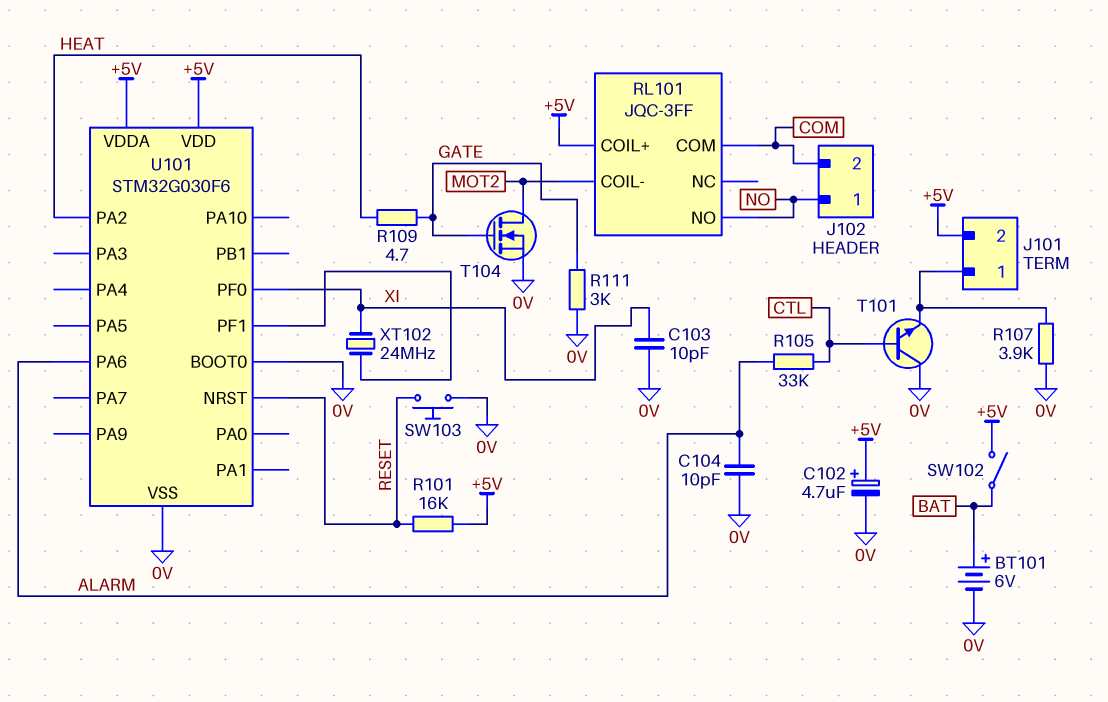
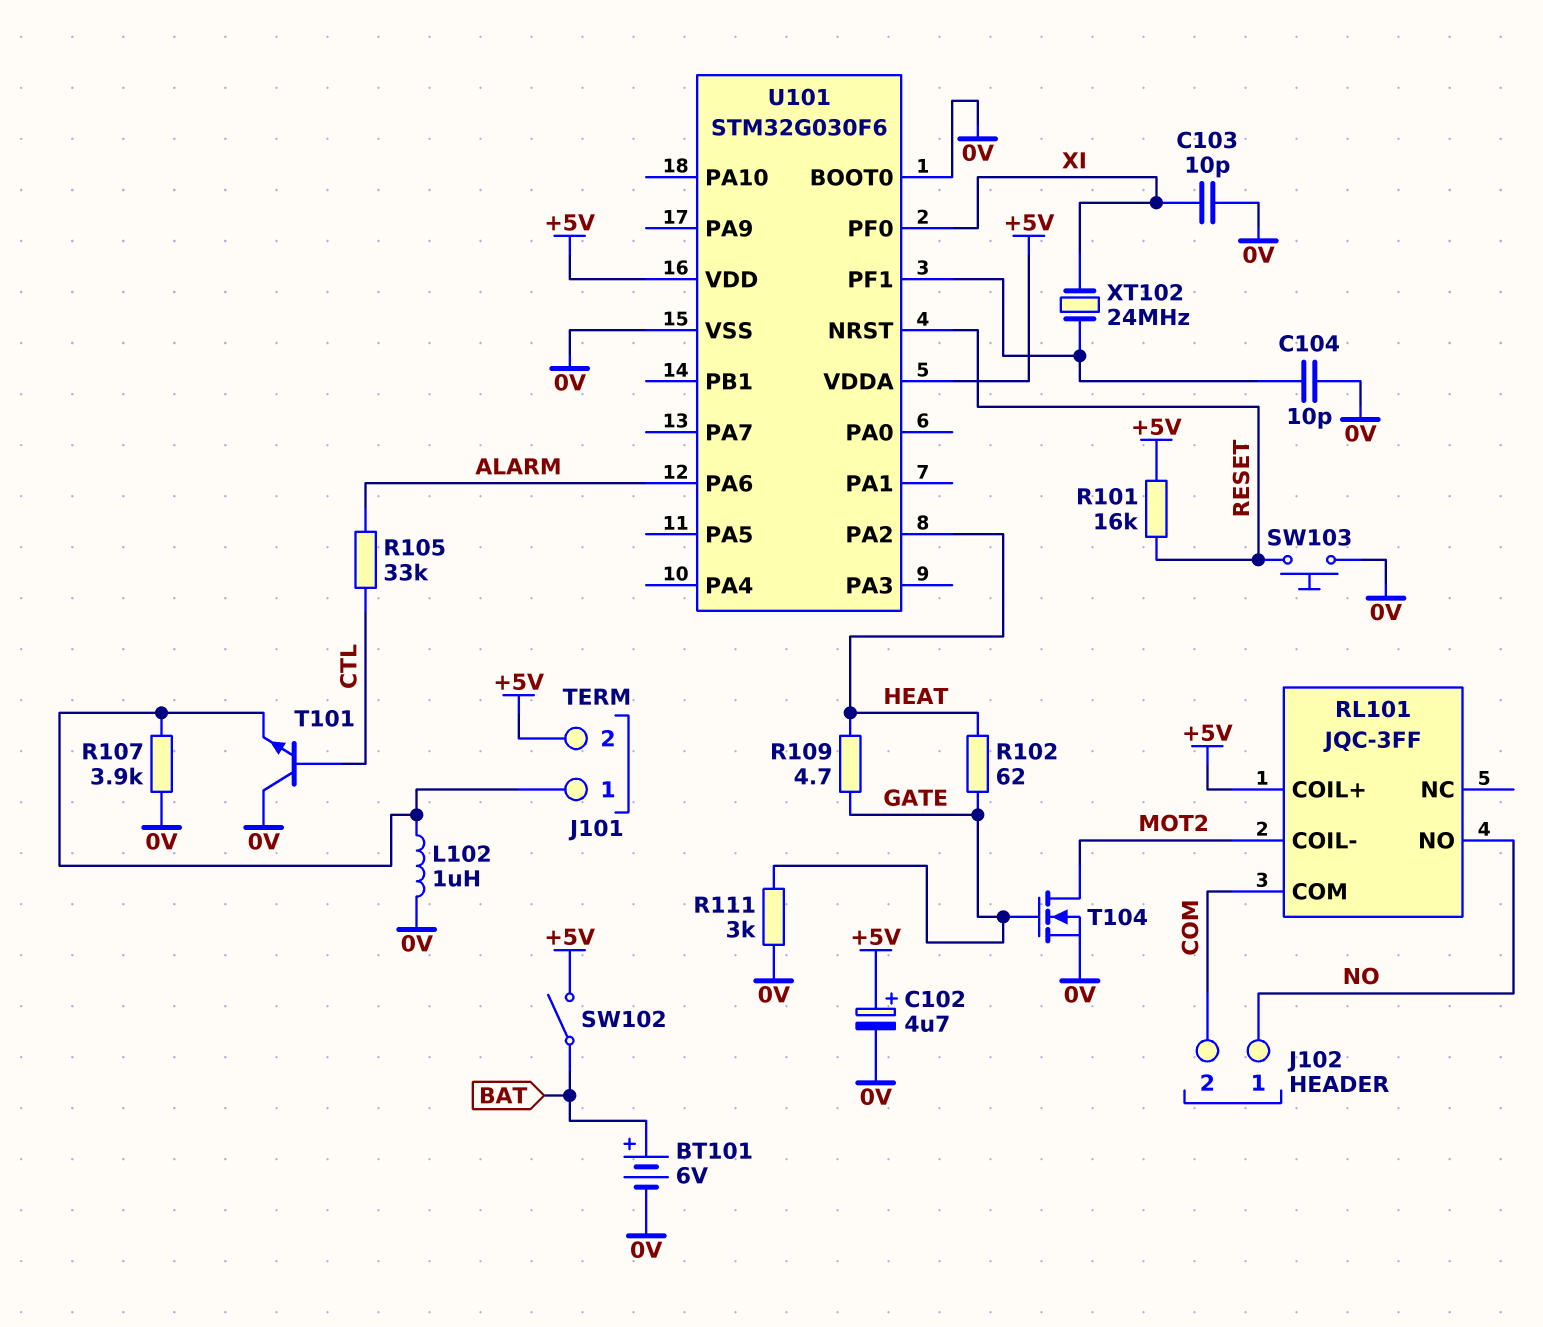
C104: 10pF (0V, ALARM) -> 10pF (0V, U101/PF1)
L102: none -> 1uH (0V, J101/1)
R102: none -> 62 (GATE, HEAT)

